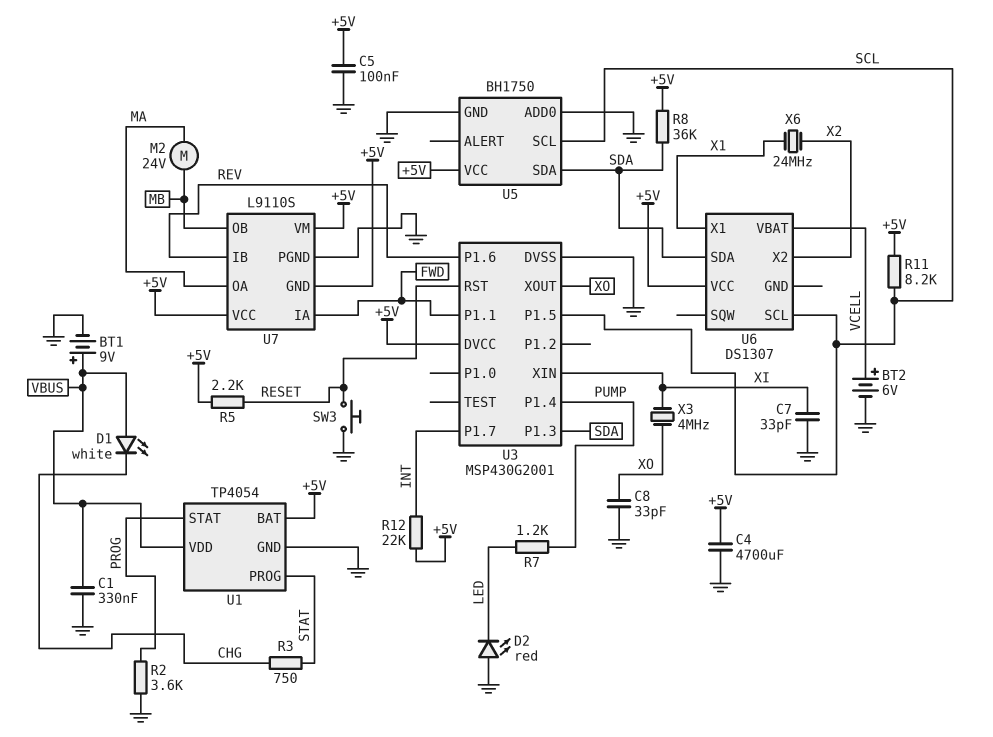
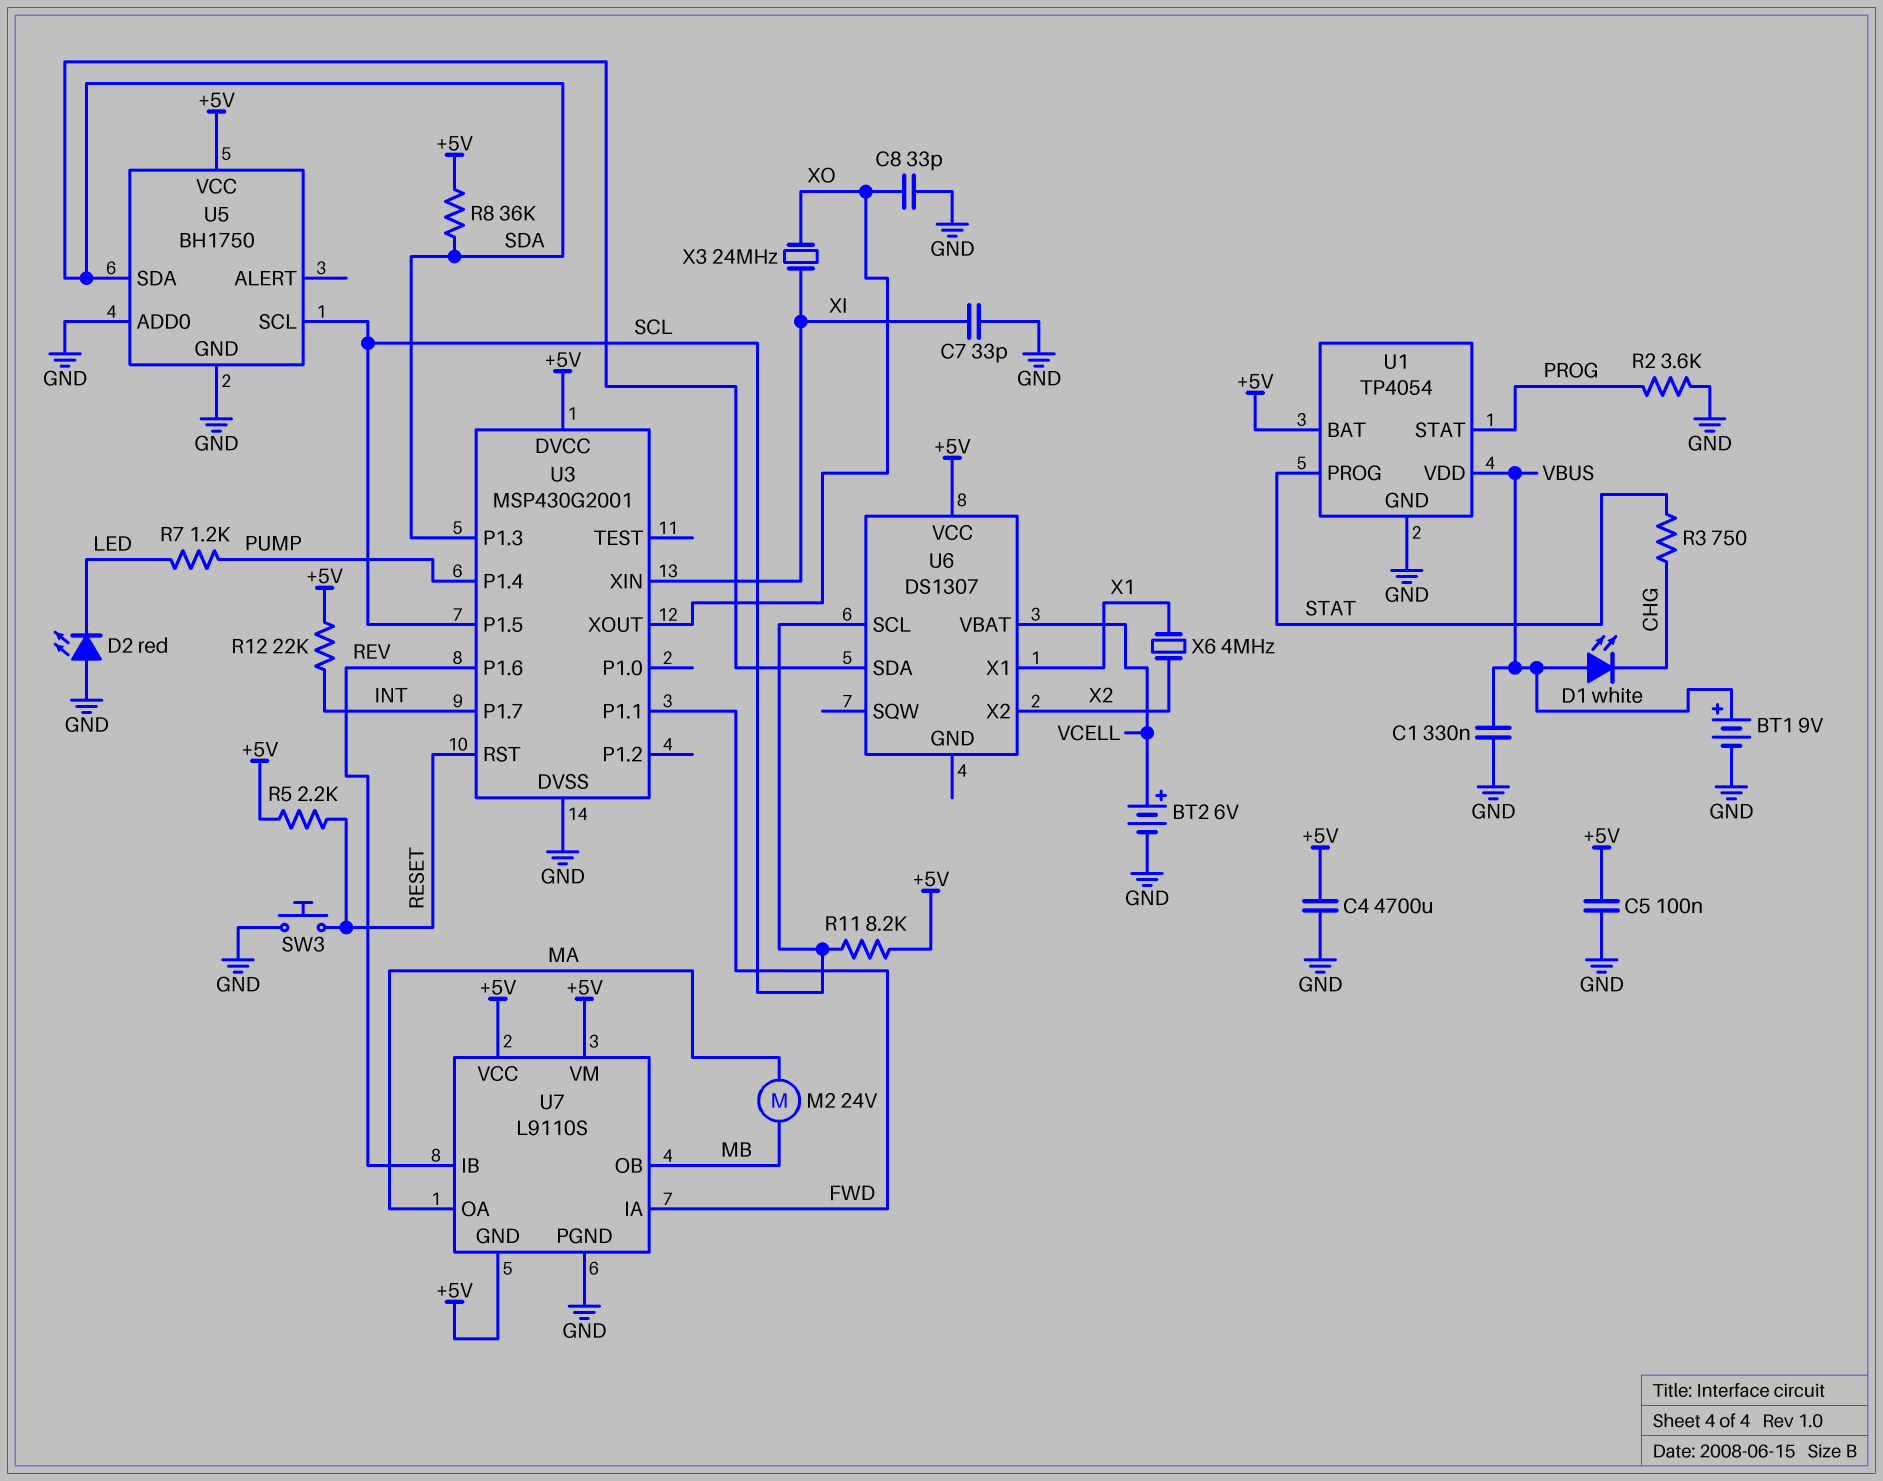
X3: 4MHz (XI, XO) -> 24MHz (XI, XO)
X6: 24MHz (X1, X2) -> 4MHz (X1, X2)

